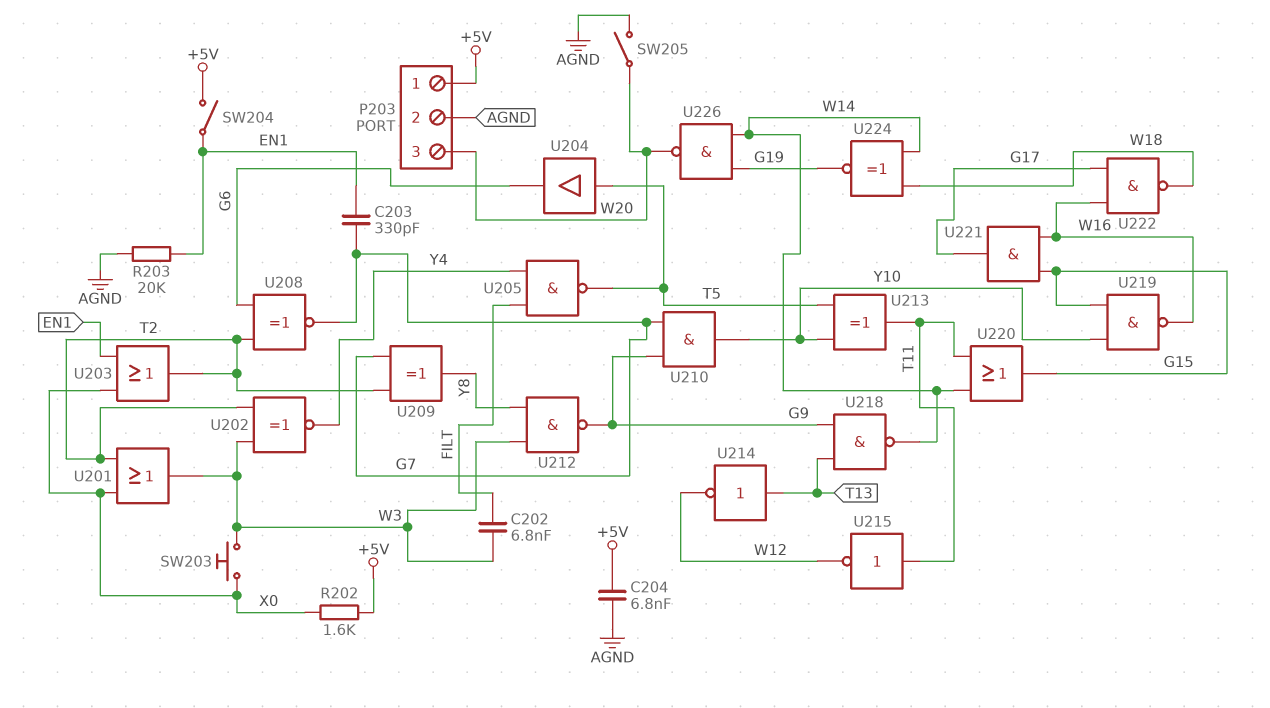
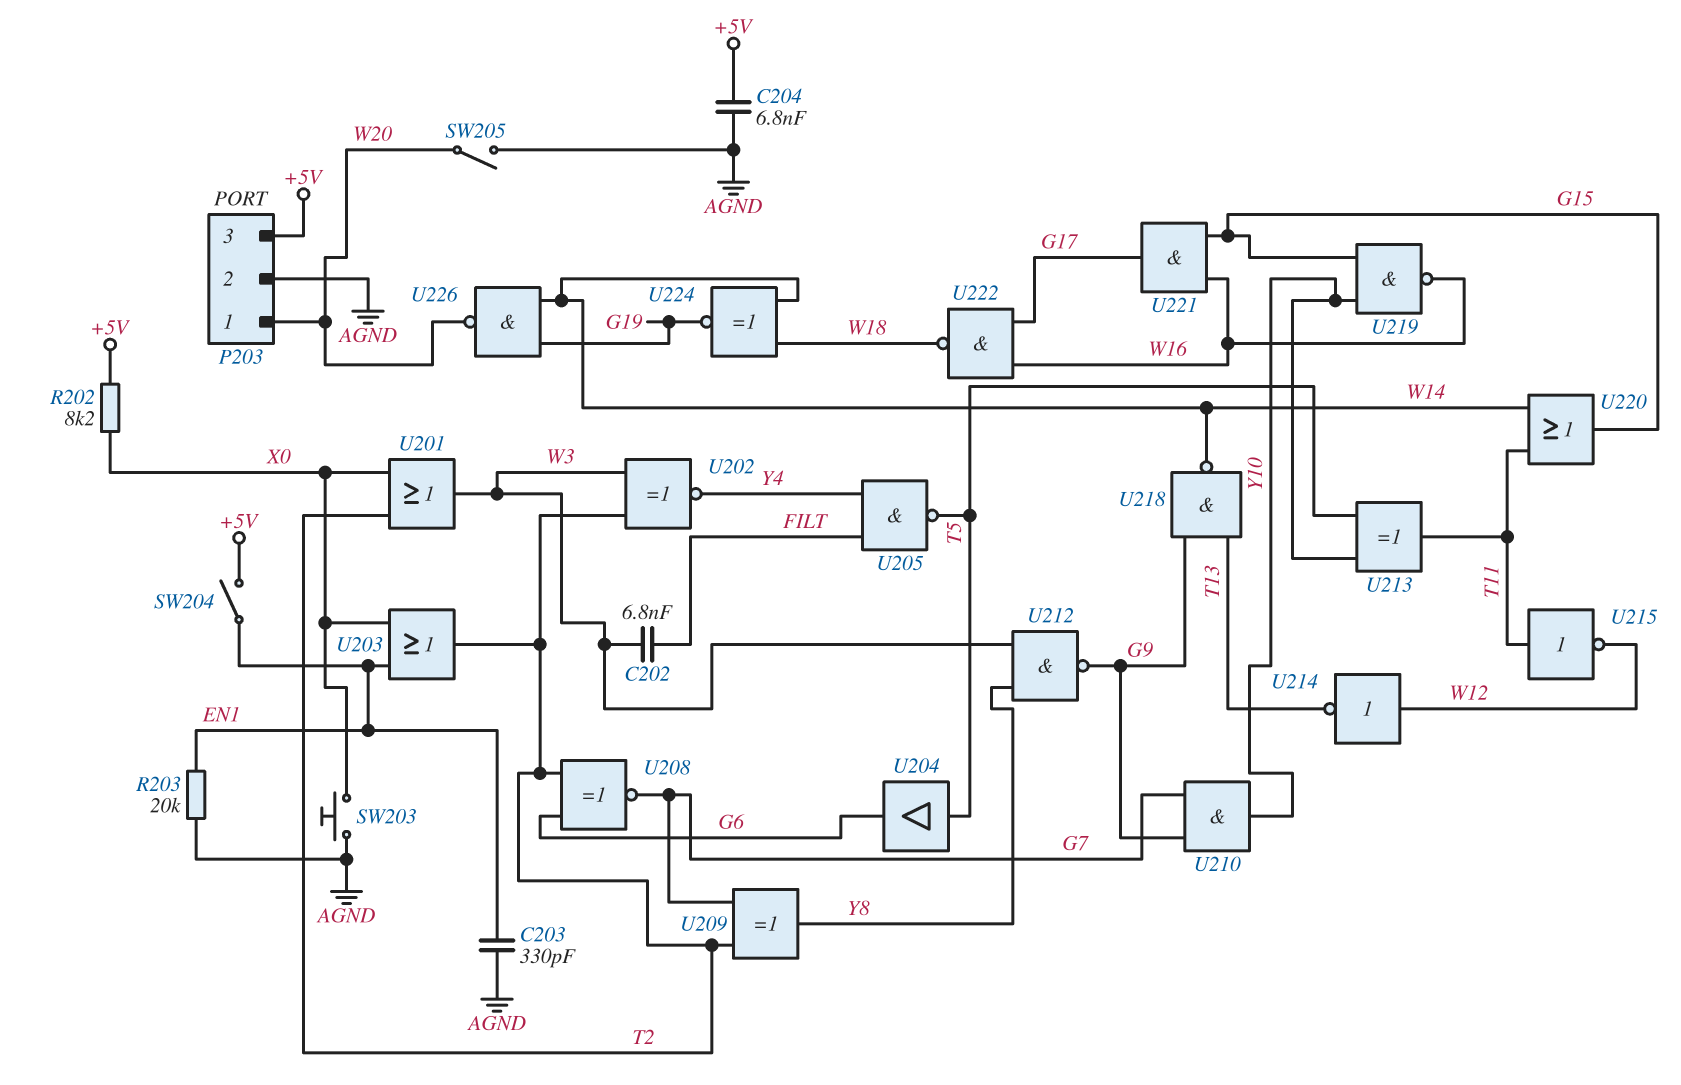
C203: 330pF (EN1, G7) -> 330pF (AGND, EN1)
P203 pin 1: +5V -> W20
P203 pin 3: W20 -> +5V
R202: 1.6k (+5V, X0) -> 8.2k (+5V, X0)
SW203: button (W3, X0) -> button (AGND, X0)
U214: NOT (in T13, out W12) -> NOT (in W12, out T13)

